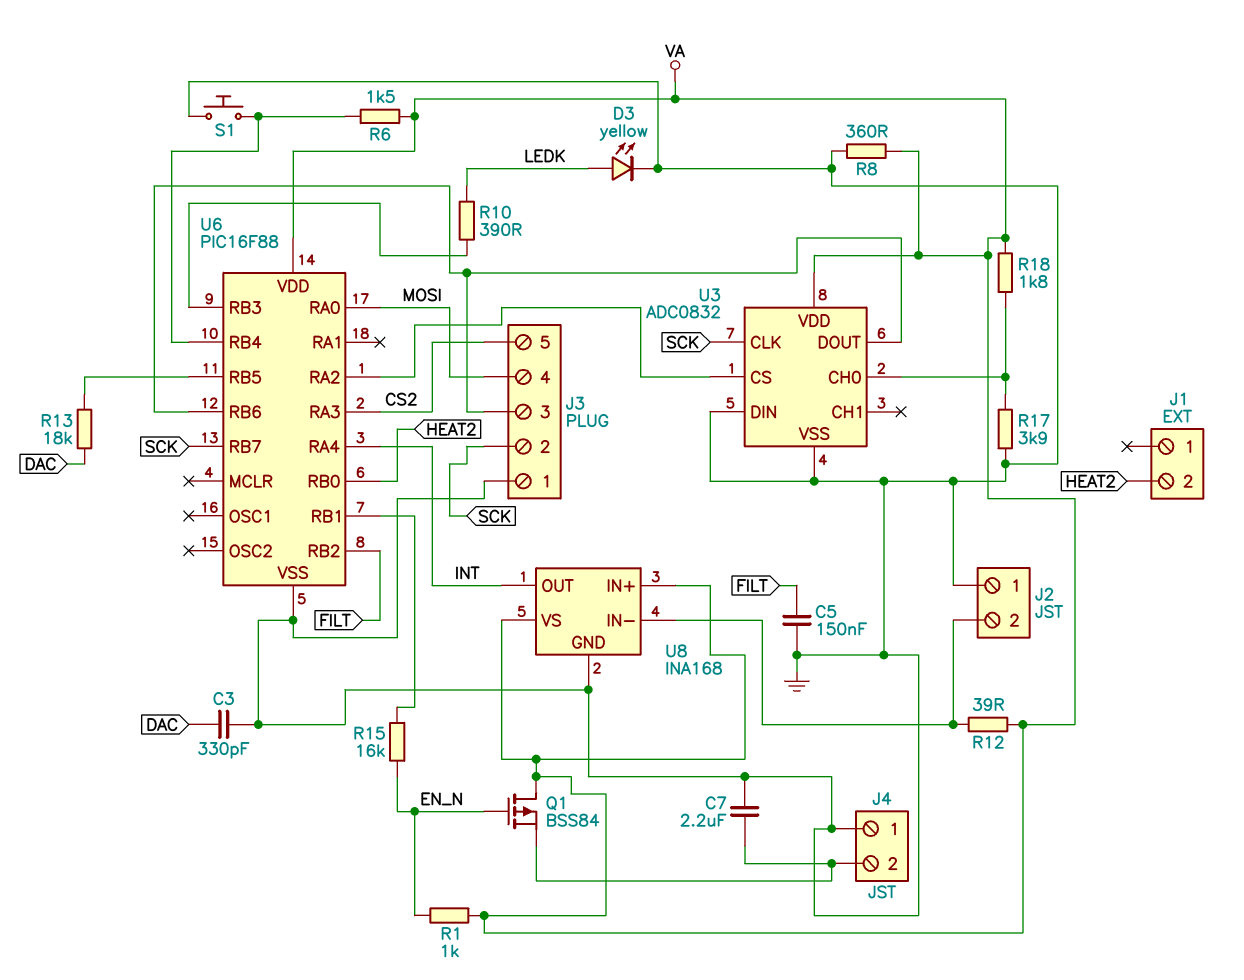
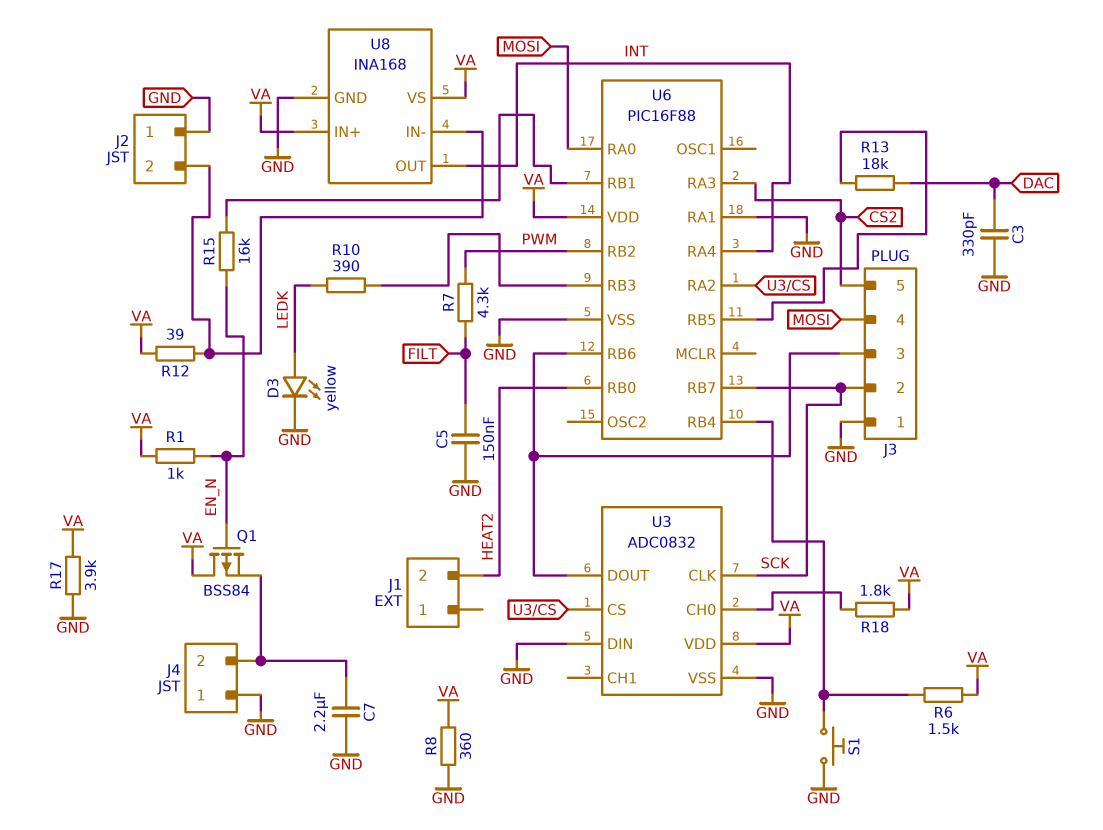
R7: none -> 4.3k (FILT, PWM)
R17: 3.9k (GND, U3/CH0) -> 3.9k (GND, VA)
U6 pin RA1: none -> GND
U6 pin RB2: FILT -> PWM

